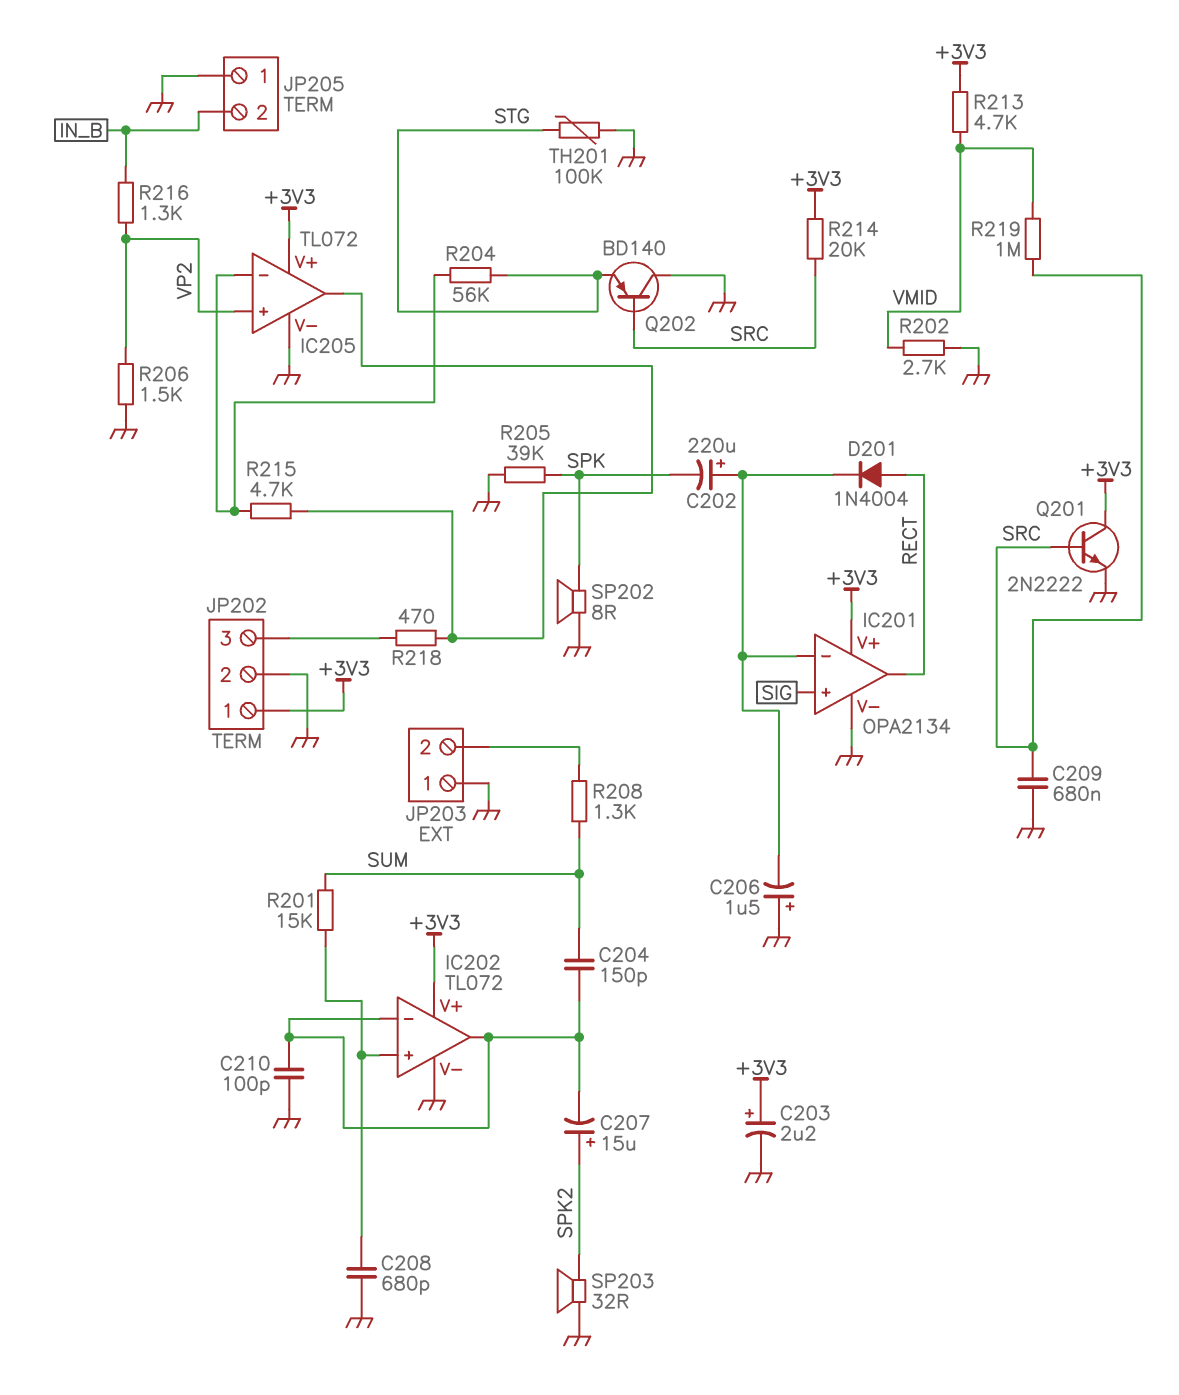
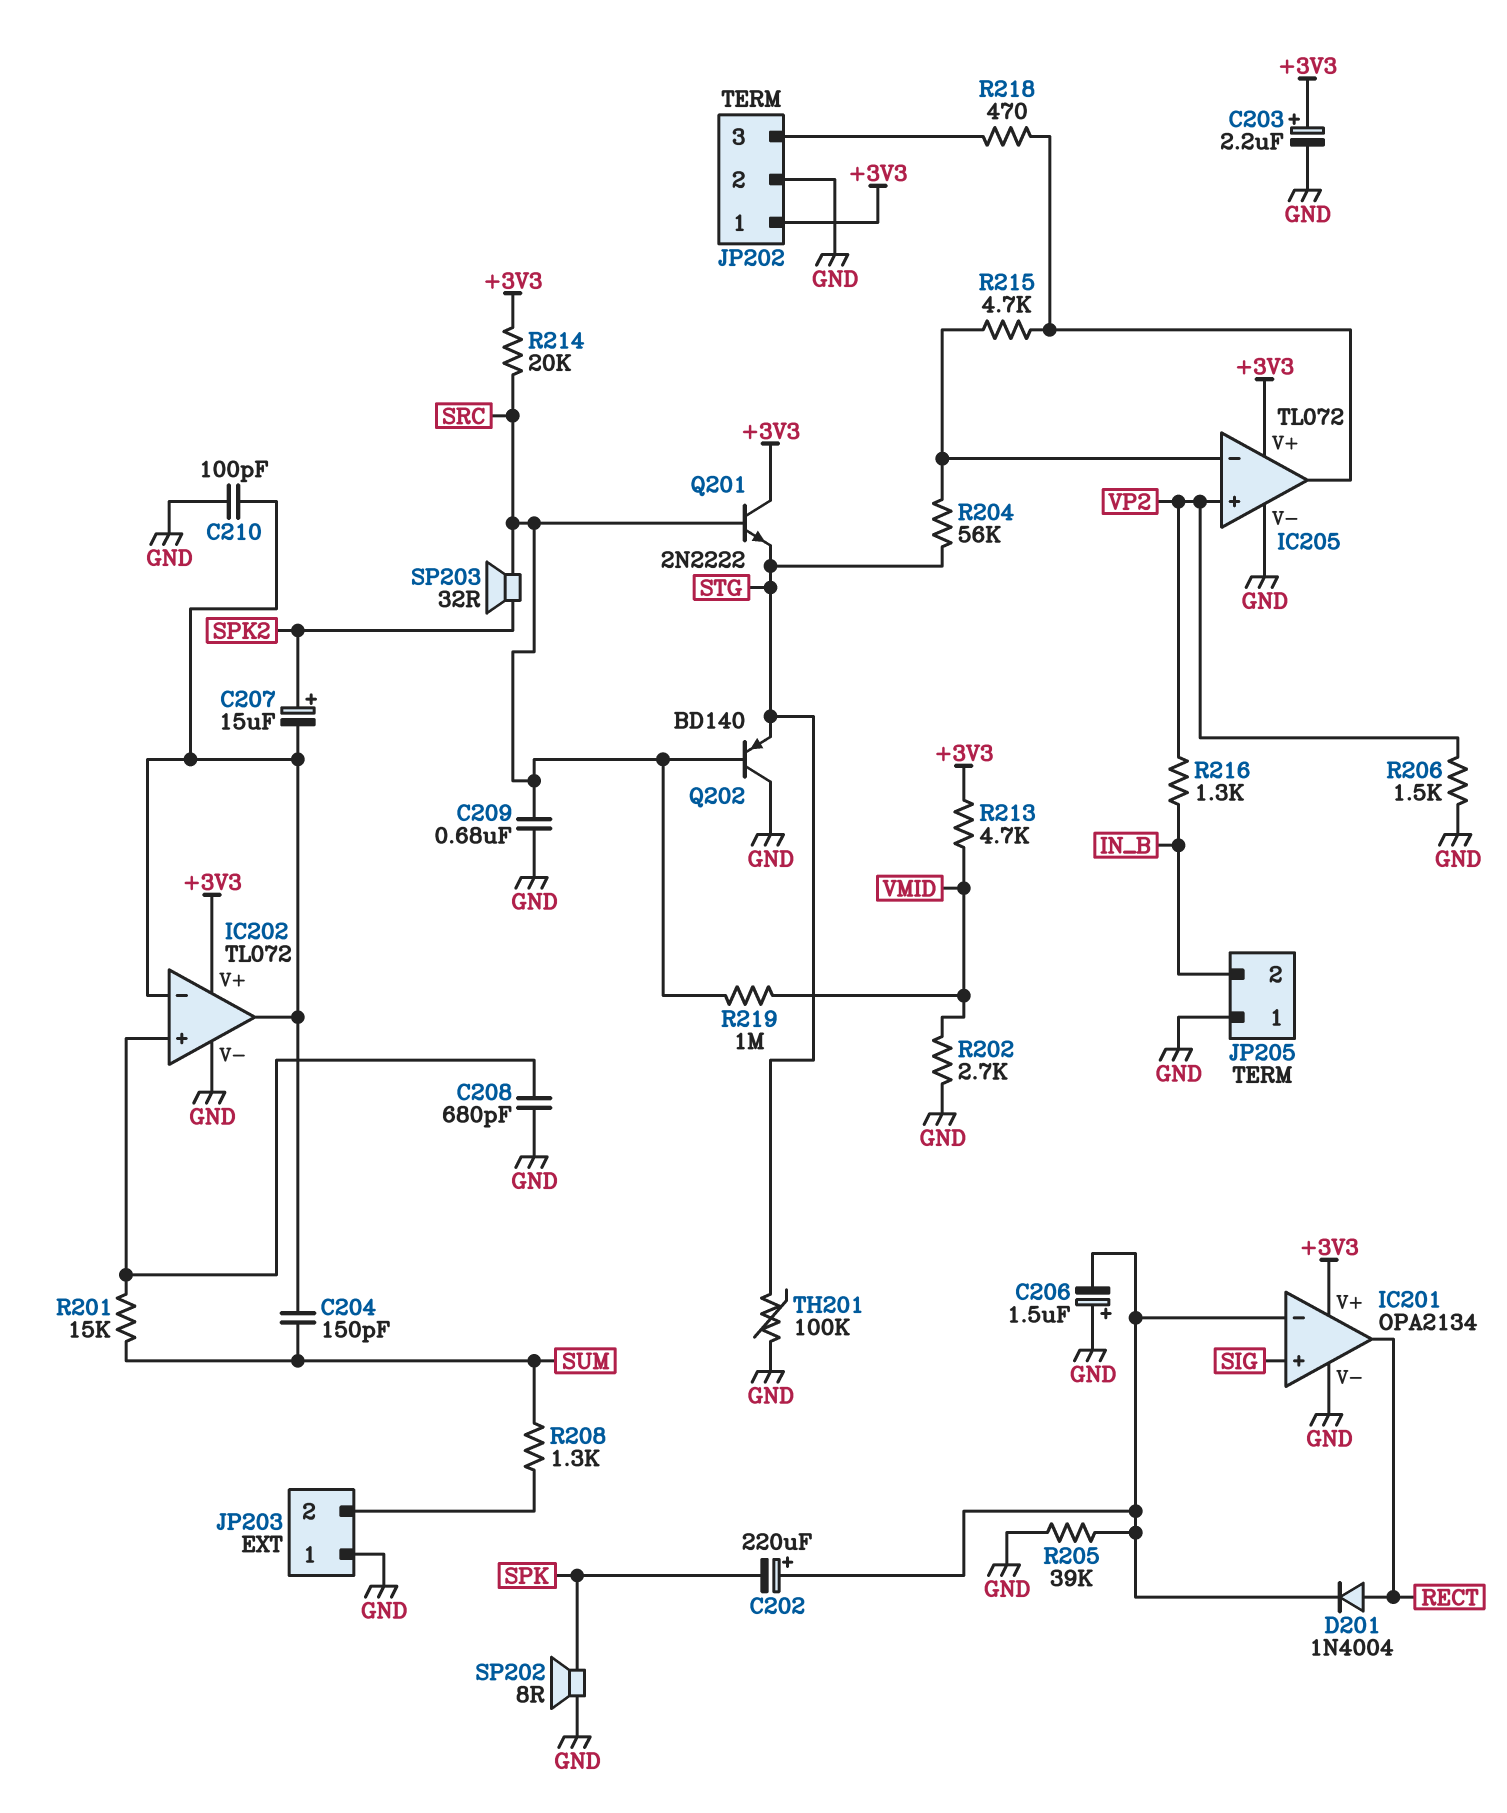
Q201: NPN 2N2222 (B SRC, C +3V3, E GND) -> NPN 2N2222 (B SRC, C +3V3, E STG)
R205: 39k (GND, SPK) -> 39k (GND, IC201/in-)
SP203: speaker 32R (GND, SPK2) -> speaker 32R (SPK2, SRC)

